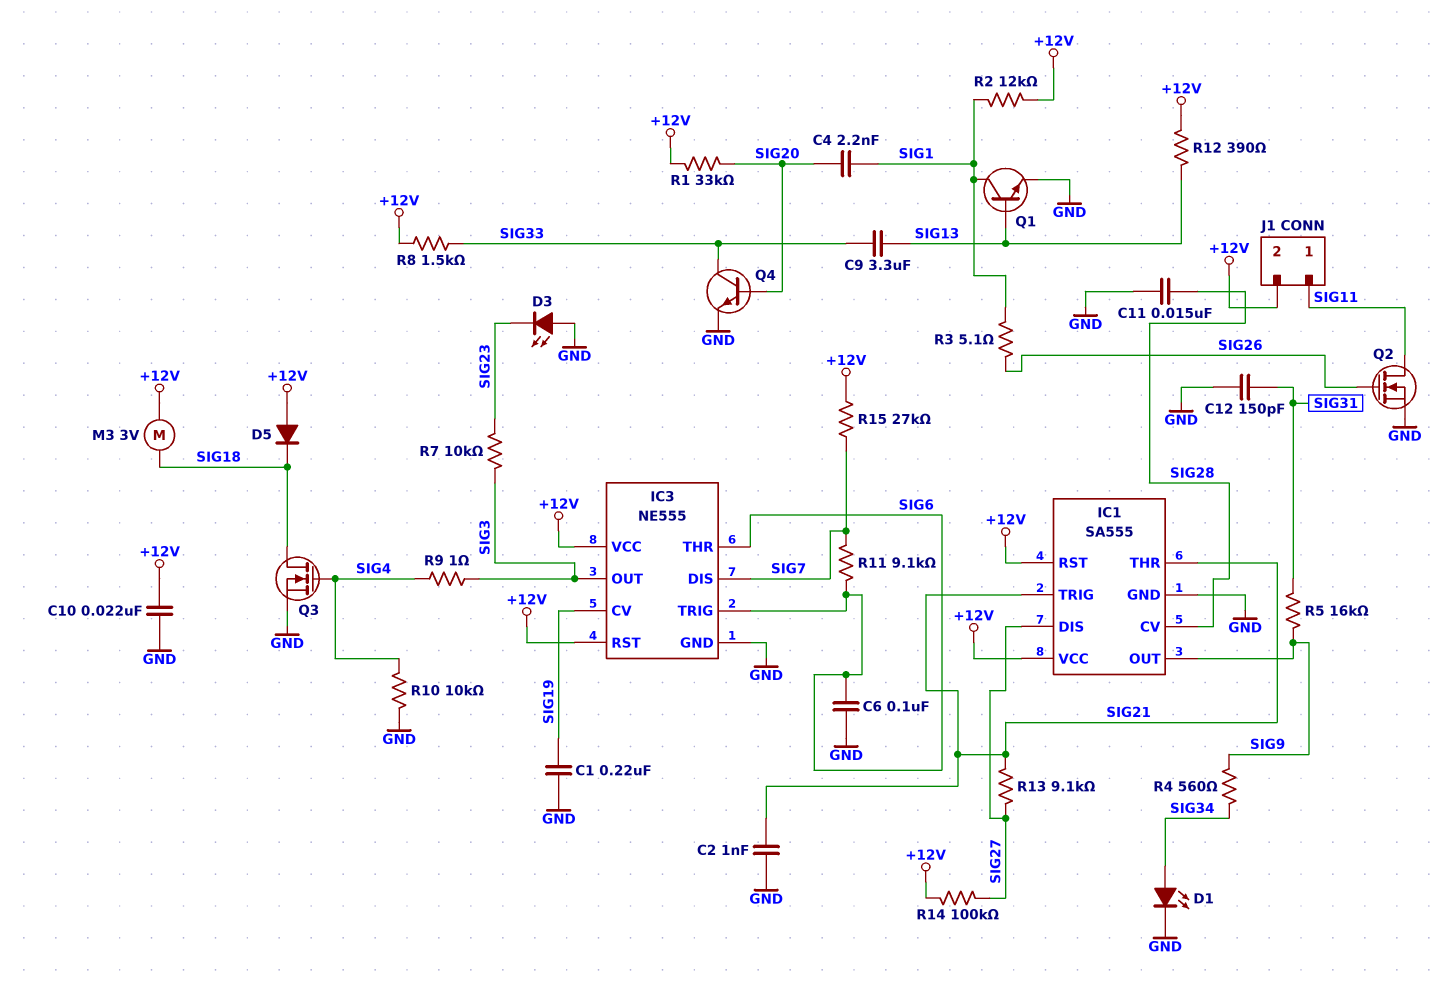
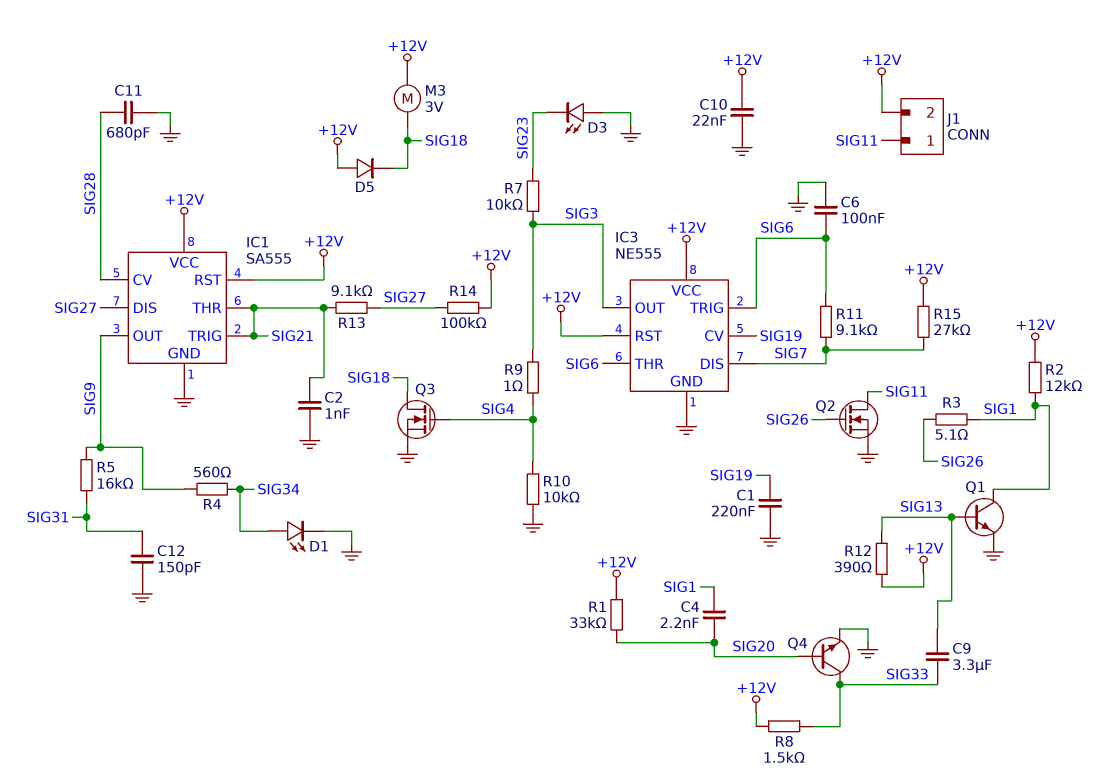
C11: 15nF (GND, SIG28) -> 680pF (GND, SIG28)

